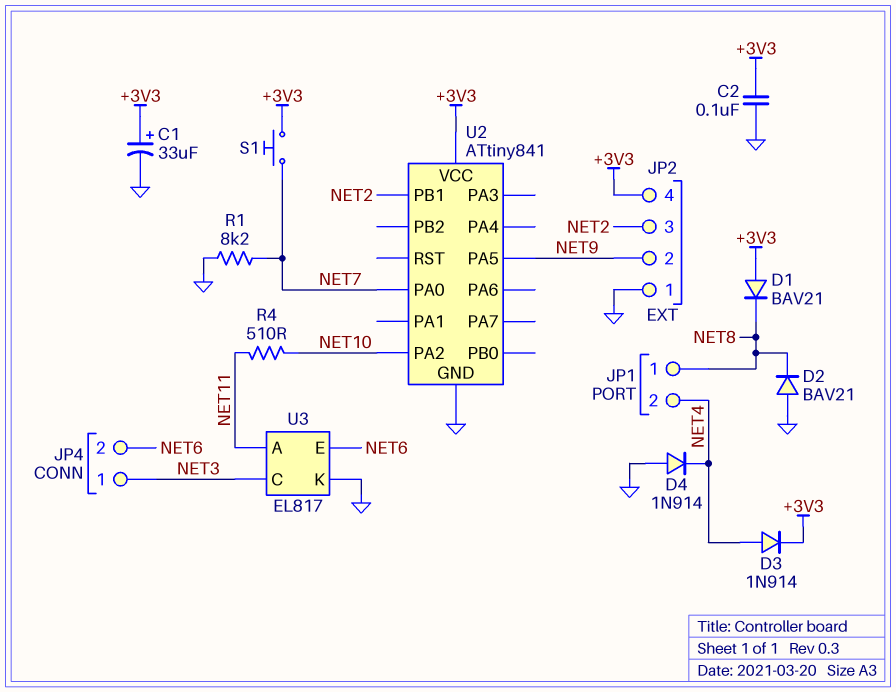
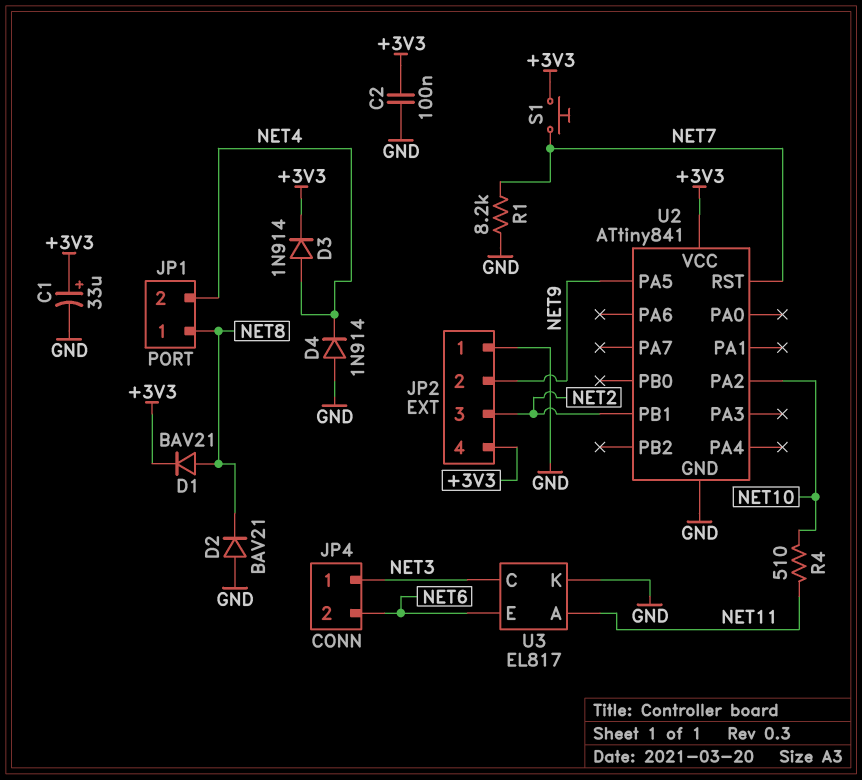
D1: diode BAV21 (A +3V3, K NET8) -> diode BAV21 (A NET8, K +3V3)
U2 pin PA0: NET7 -> none
U2 pin RST: none -> NET7

